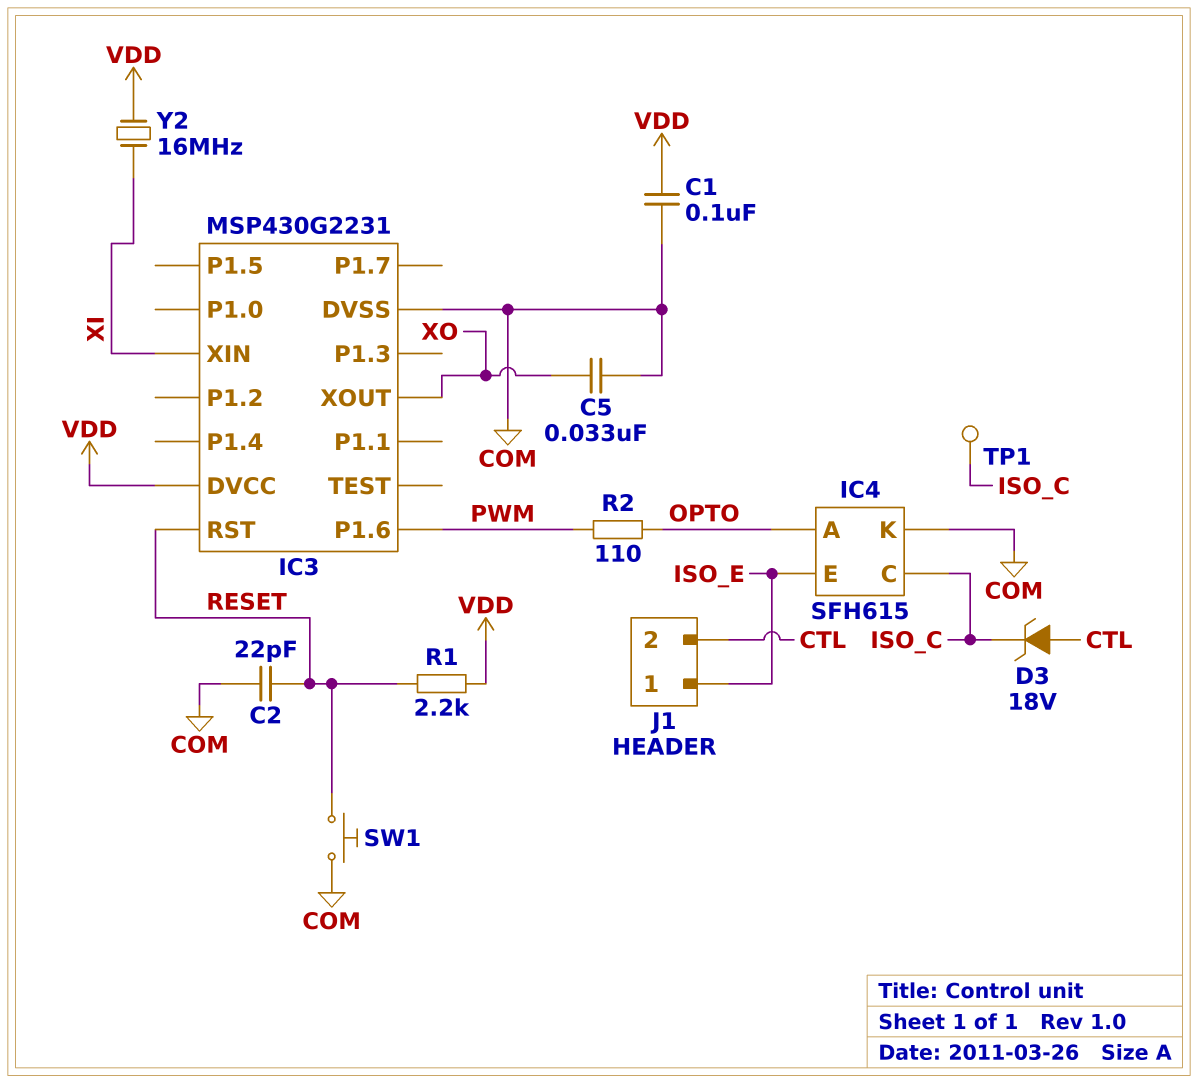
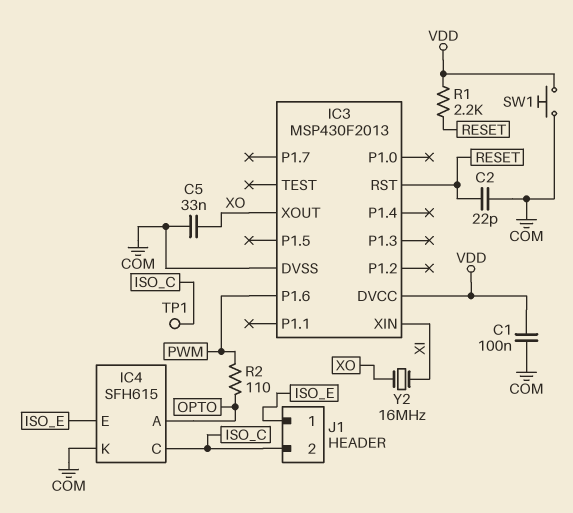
D3: zener 18V (A CTL, K ISO_C) -> none
IC3: MSP430G2231 -> MSP430F2013
J1 pin 2: CTL -> ISO_C
SW1: button (COM, RESET) -> button (COM, VDD)
Y2: 16MHz (VDD, XI) -> 16MHz (XI, XO)

